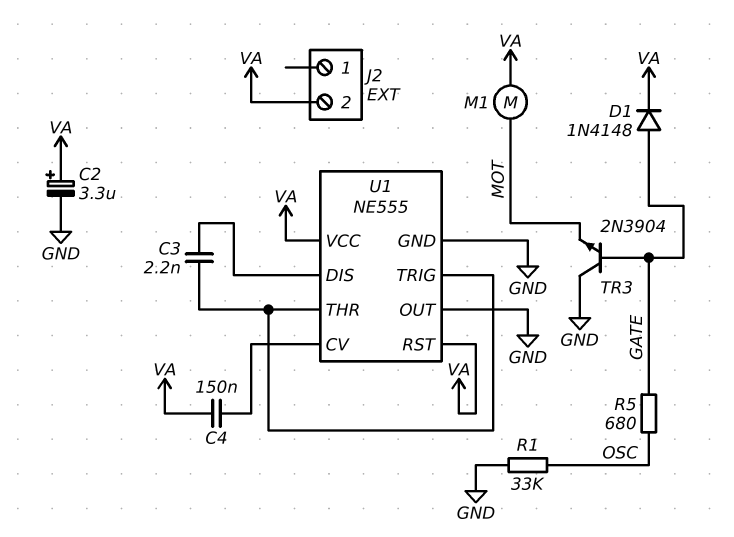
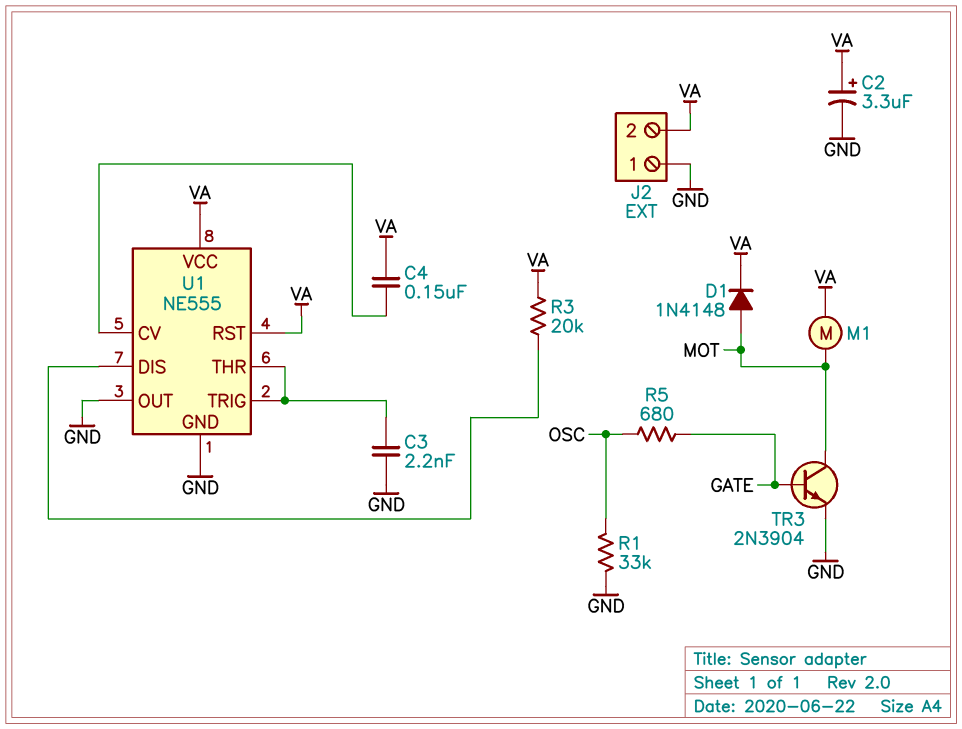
C3: 2.2nF (U1/DIS, U1/THR) -> 2.2nF (GND, U1/THR)
D1: diode 1N4148 (A GATE, K VA) -> diode 1N4148 (A MOT, K VA)
J2 pin 1: none -> GND
R3: none -> 20k (U1/DIS, VA)
TR3: NPN 2N3904 (B GATE, C GND, E MOT) -> NPN 2N3904 (B GATE, C MOT, E GND)

